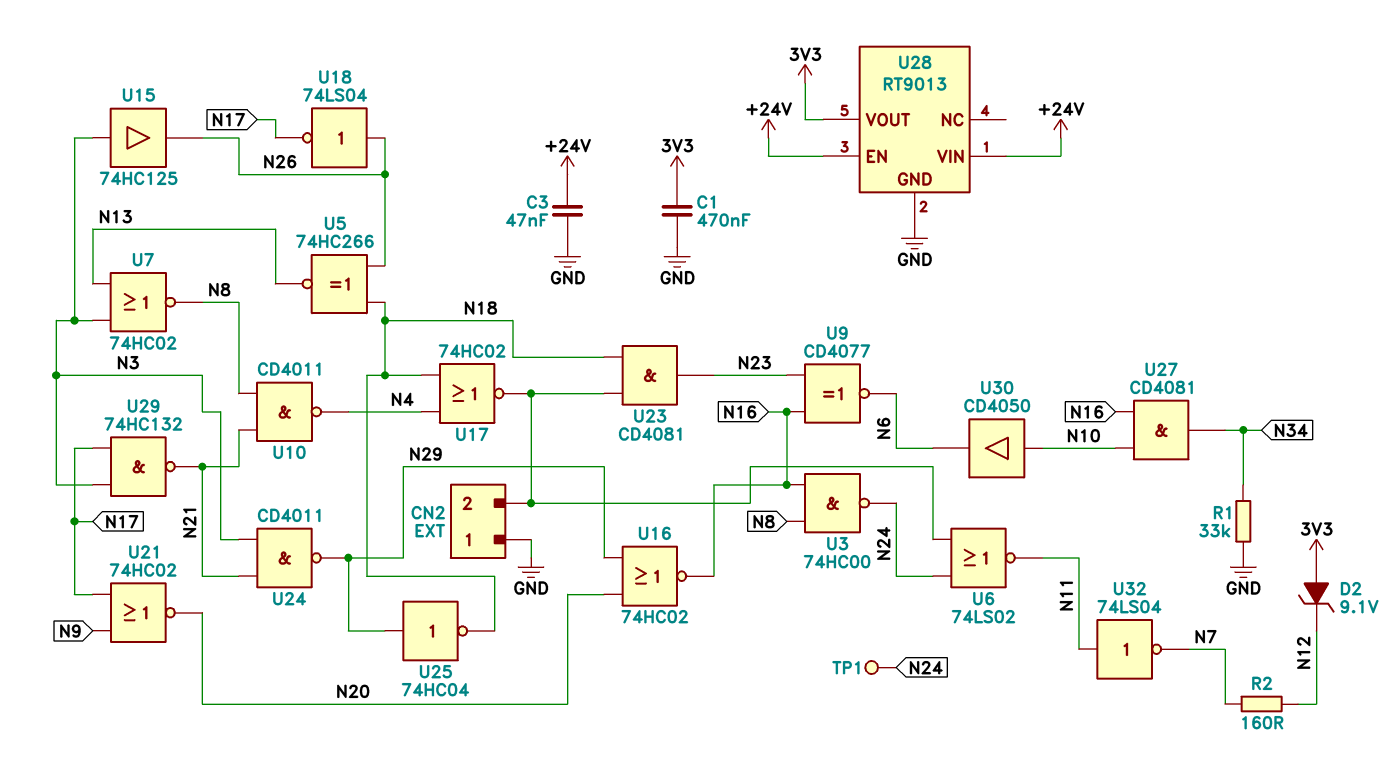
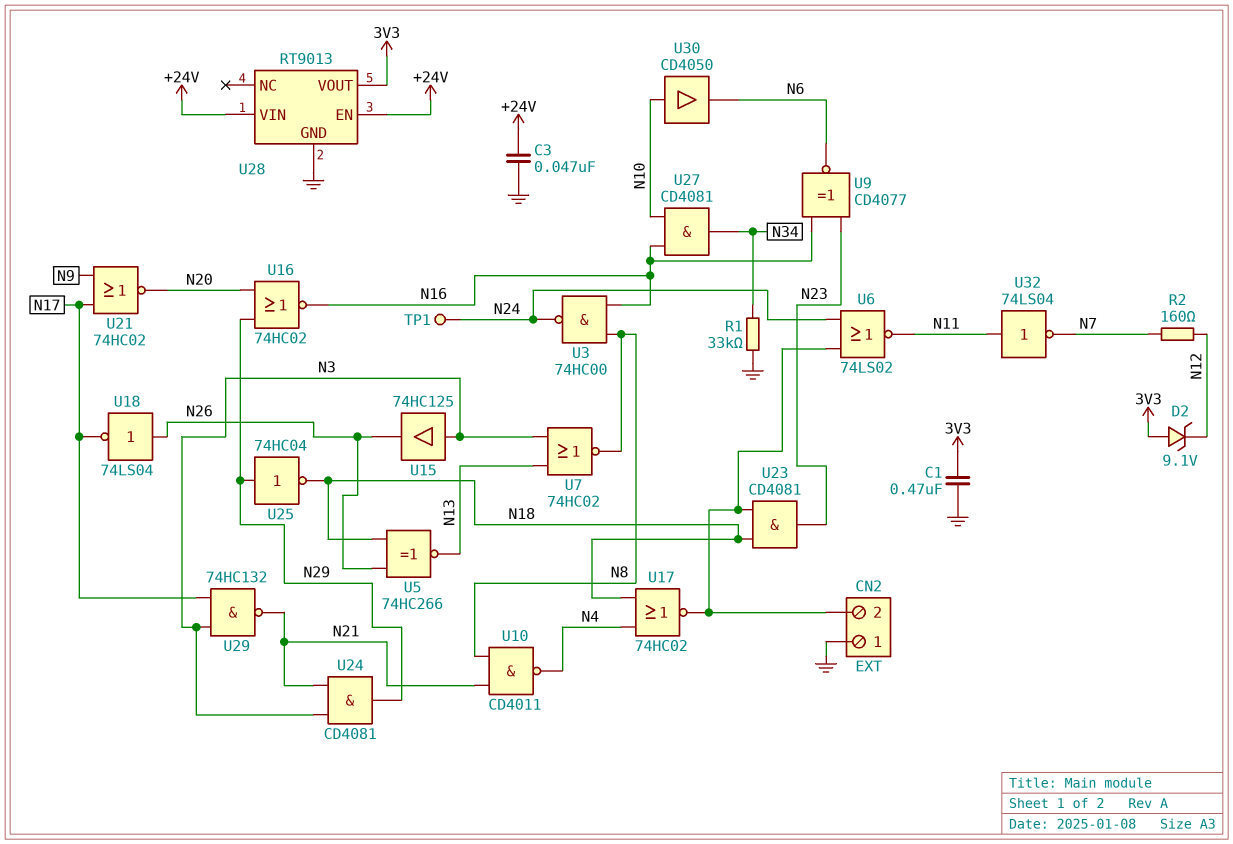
U24: NAND CD4011 (in N3, in N21, out N29) -> AND CD4081 (in N3, in N21, out N29)

